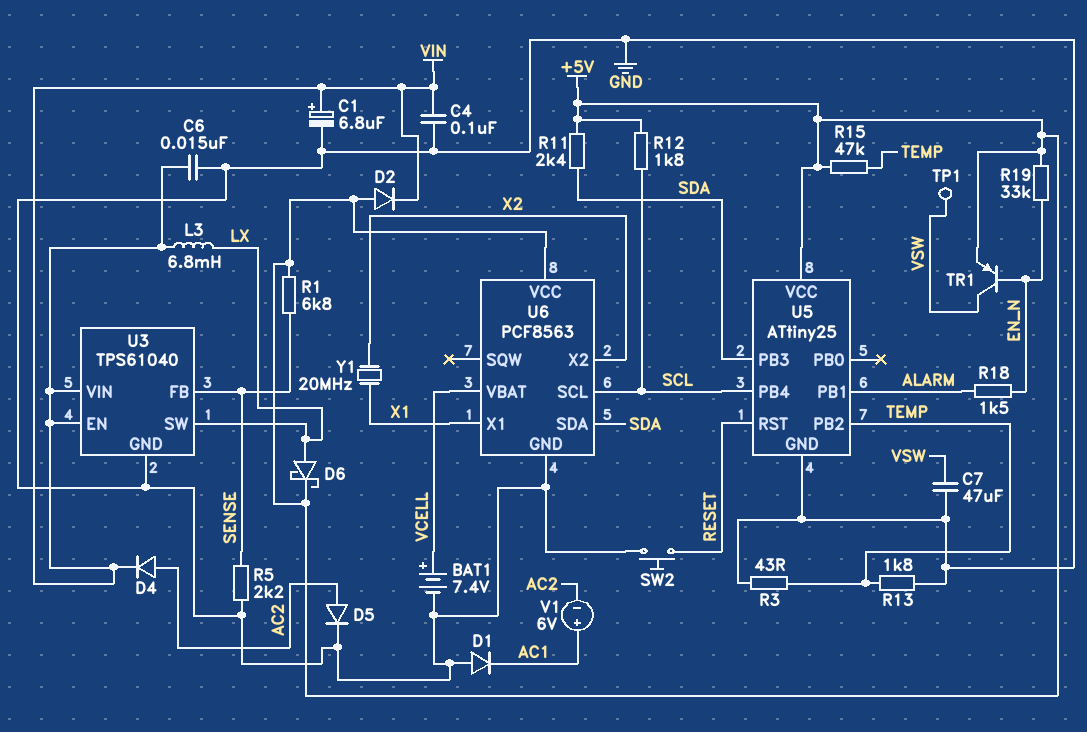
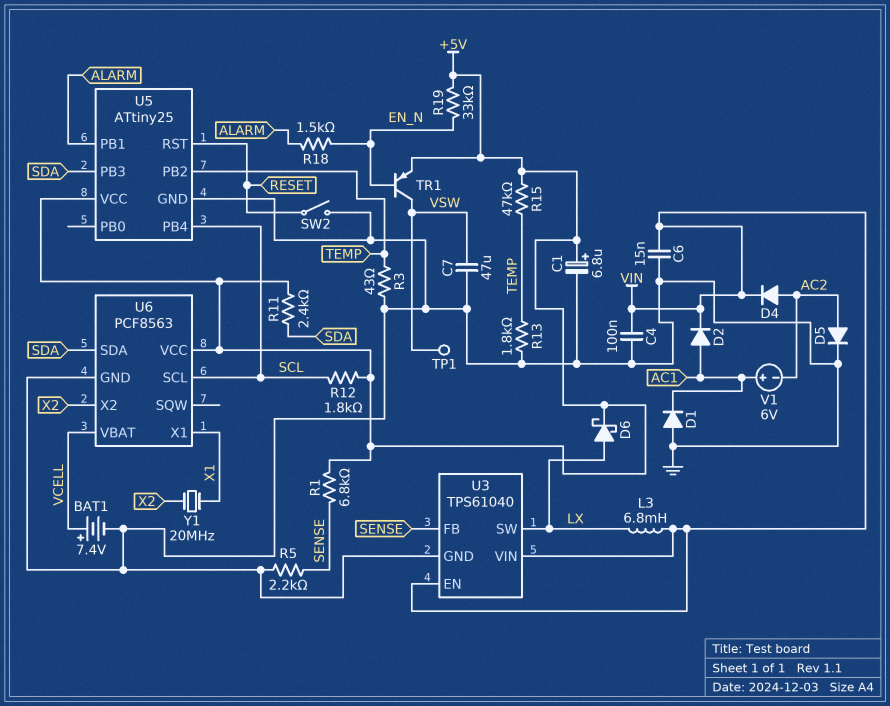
C1: 6.8uF (plus VIN, minus GND) -> 6.8uF (plus +5V, minus GND)
D2: diode (A +5V, K VIN) -> diode (A AC1, K VIN)
SW2: button (GND, RESET) -> switch (GND, RESET)

